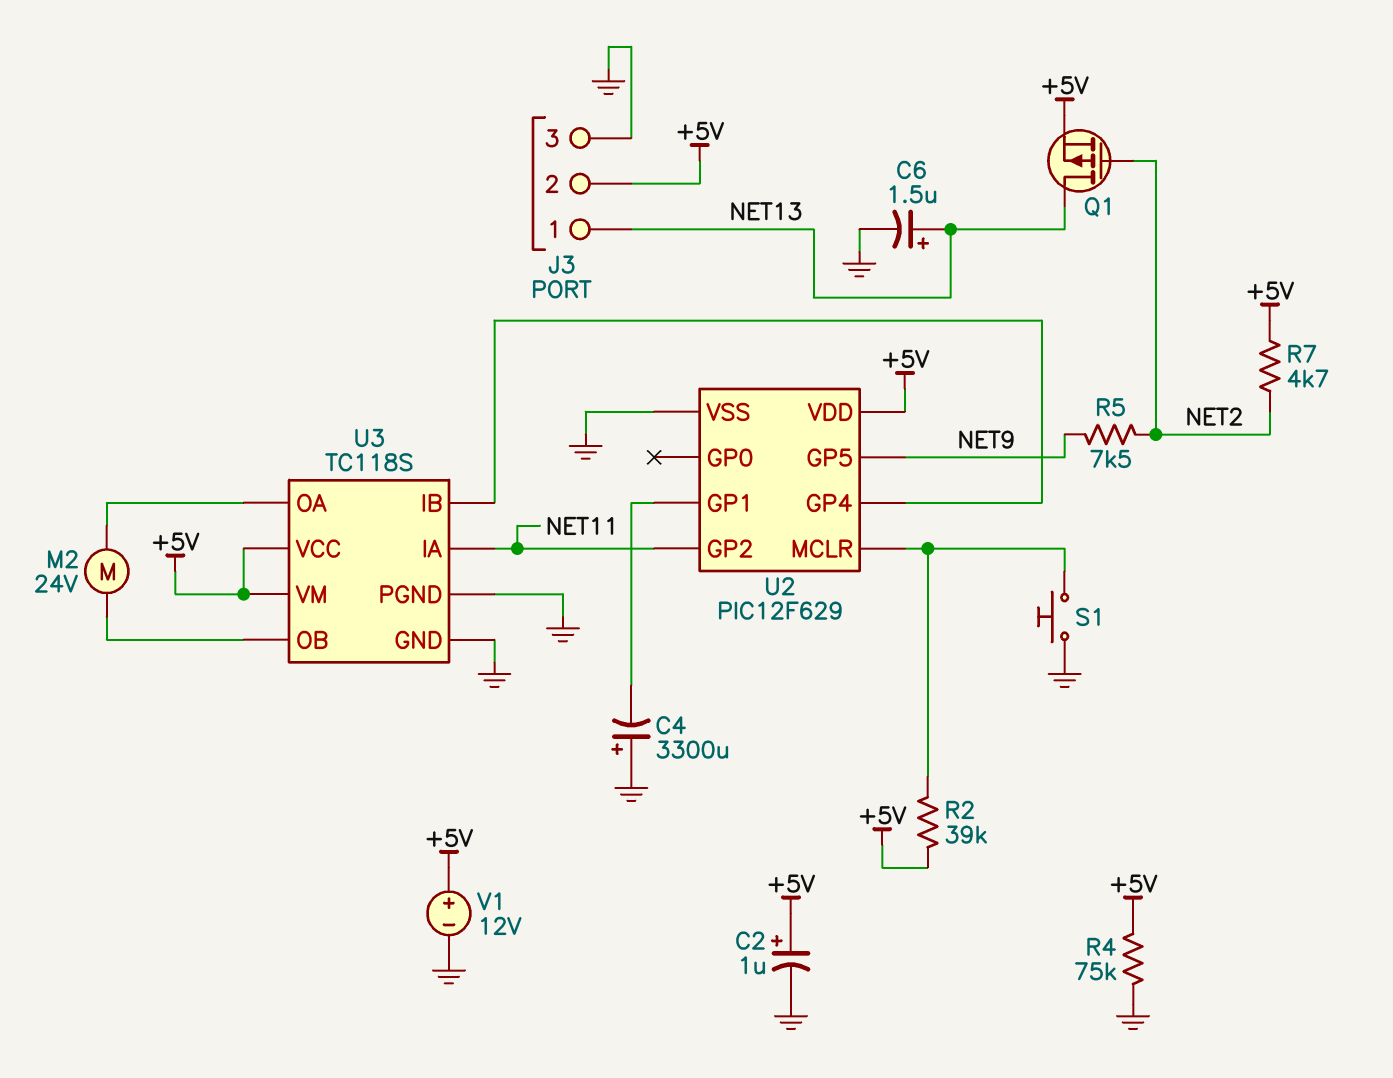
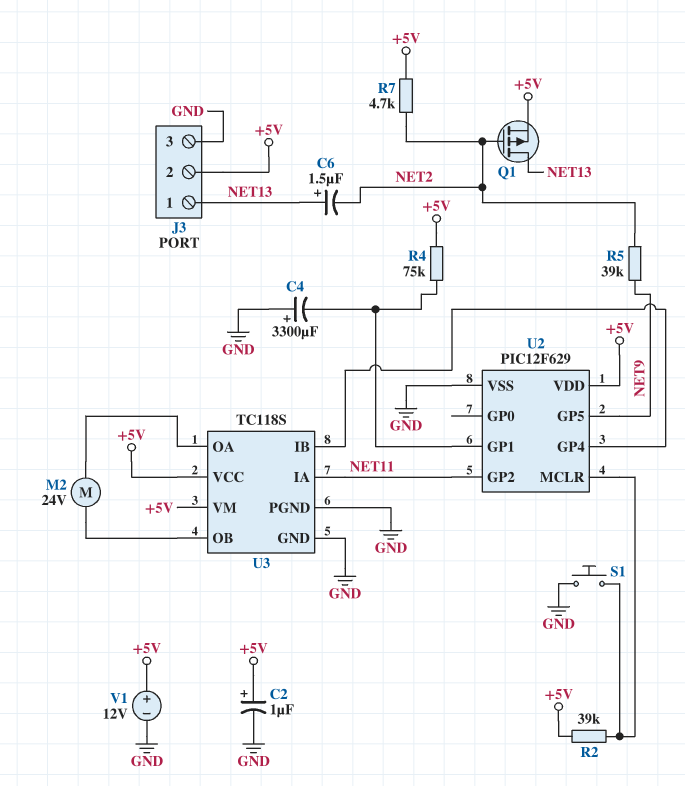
C6: 1.5uF (plus NET13, minus GND) -> 1.5uF (plus NET13, minus NET2)
R4: 75k (+5V, GND) -> 75k (+5V, U2/GP1)
R5: 7.5k (NET2, NET9) -> 39k (NET2, NET9)

